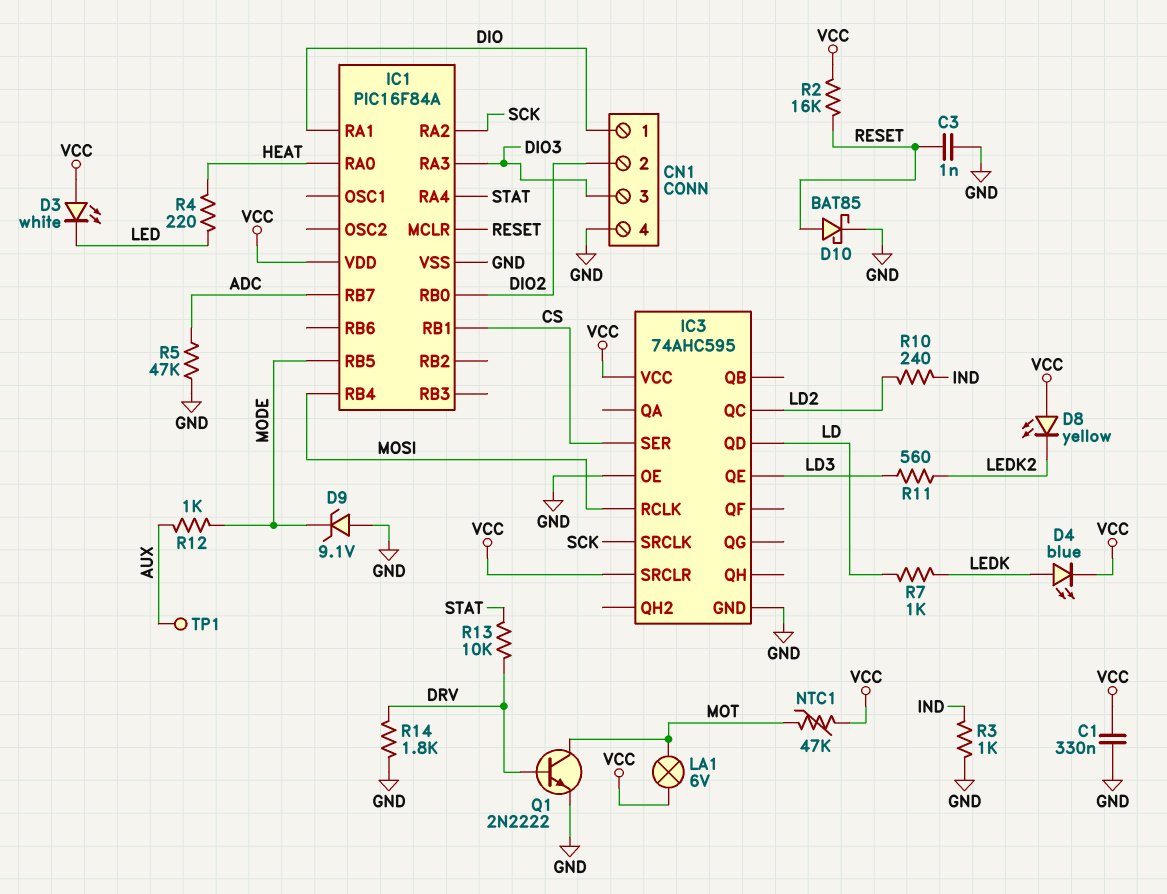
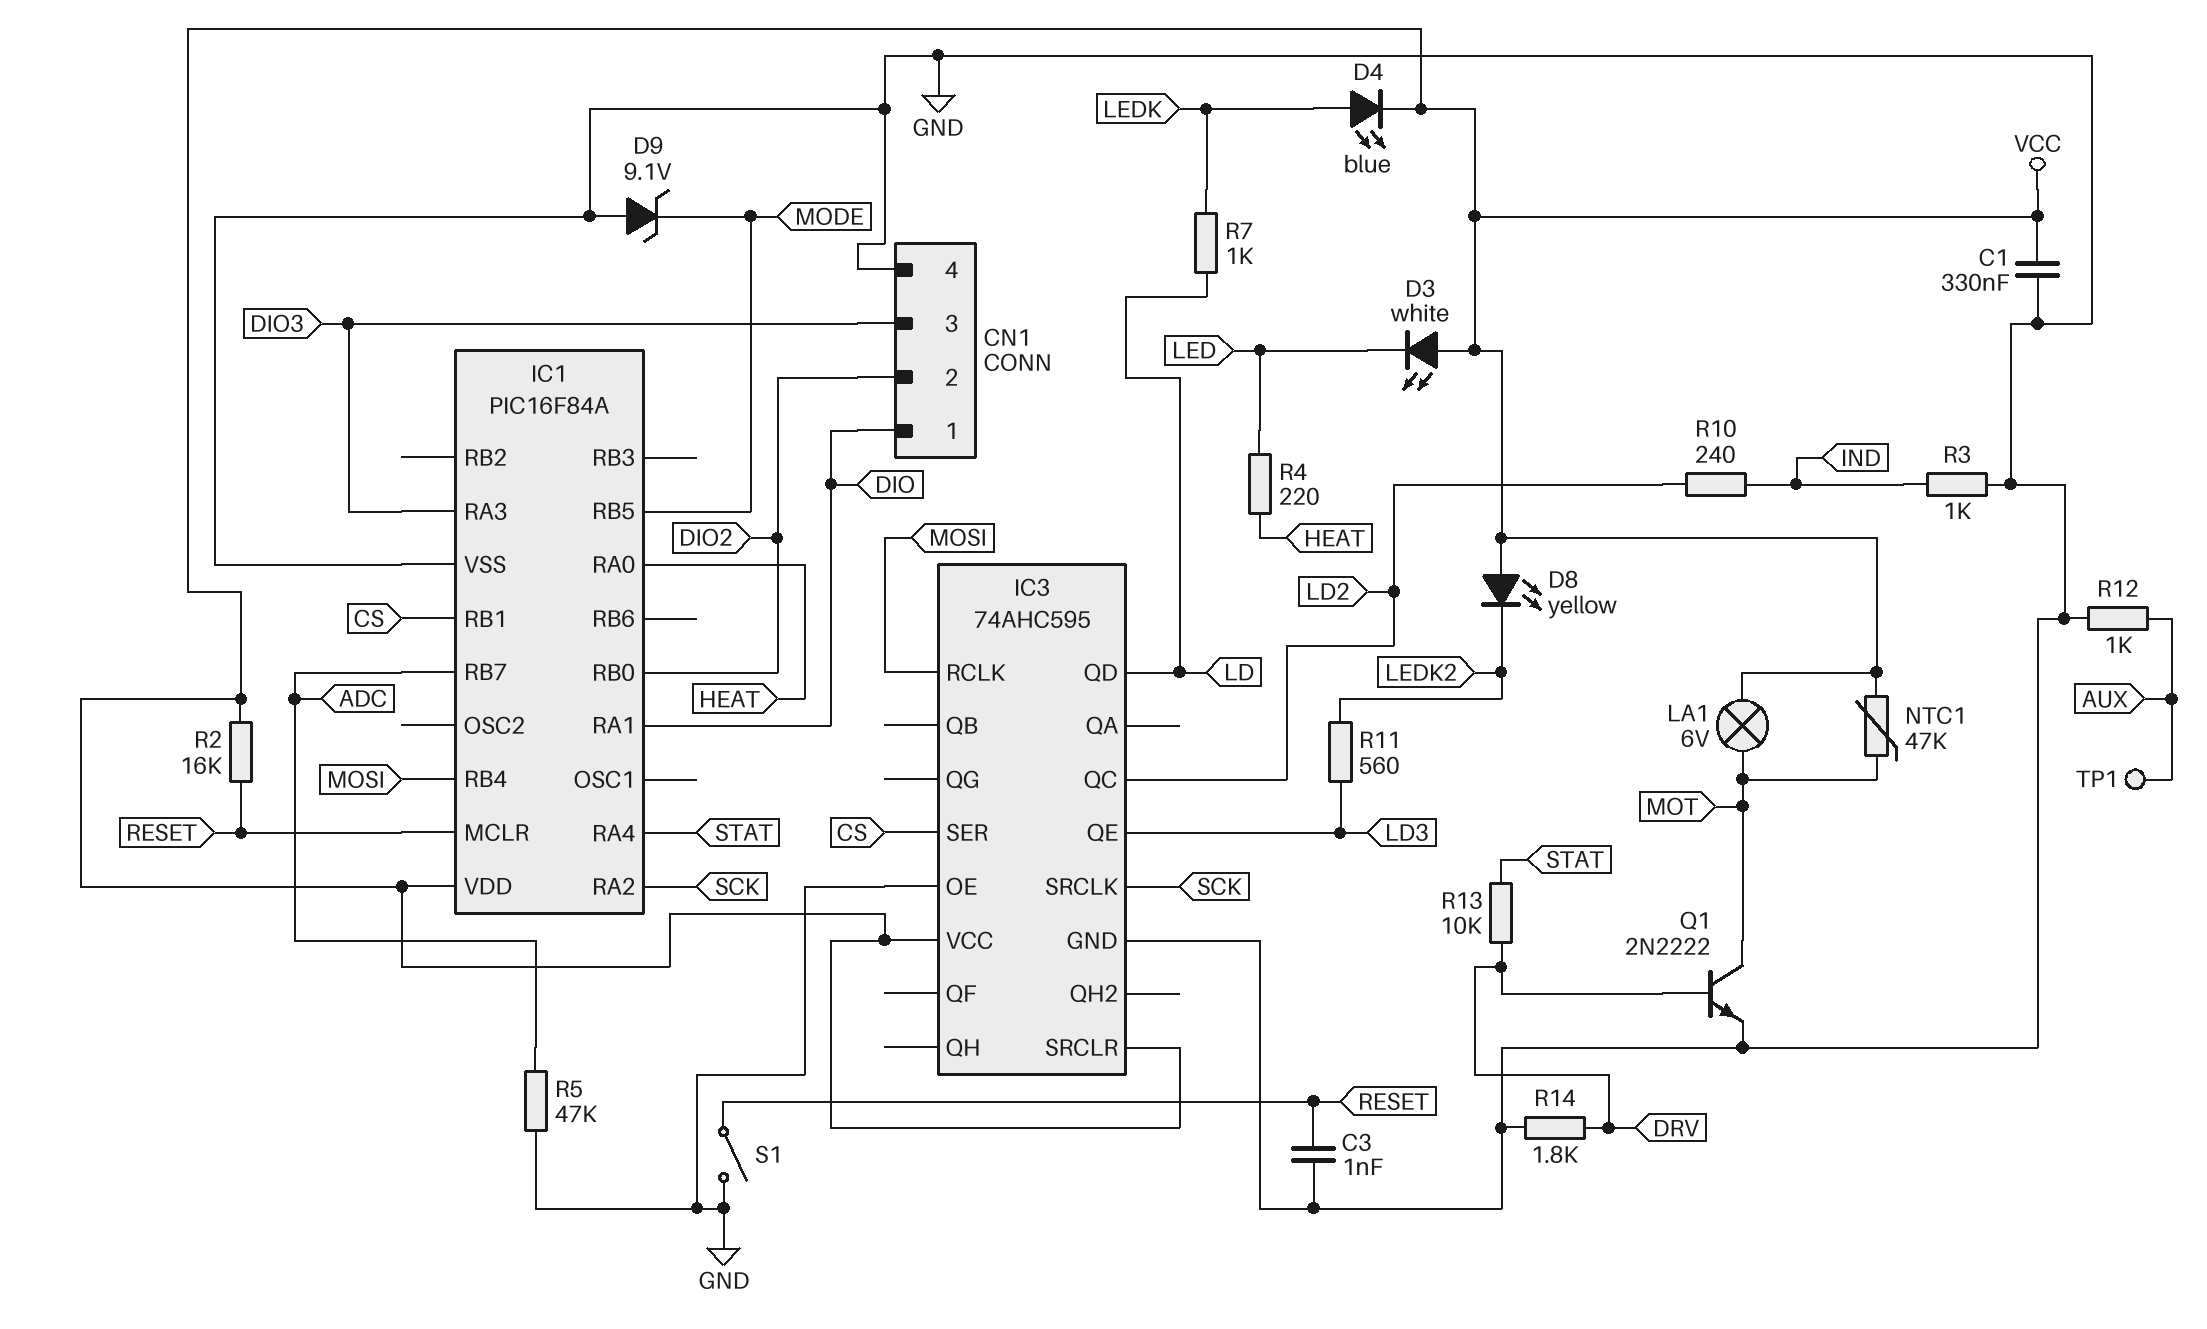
D10: schottky BAT85 (A RESET, K GND) -> none
R12: 1k (AUX, MODE) -> 1k (AUX, GND)
S1: none -> switch (GND, RESET)

